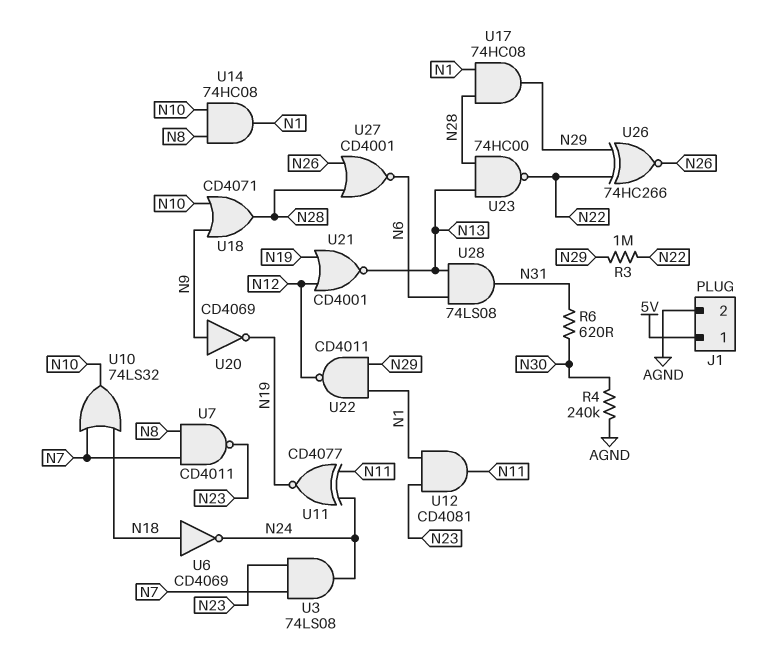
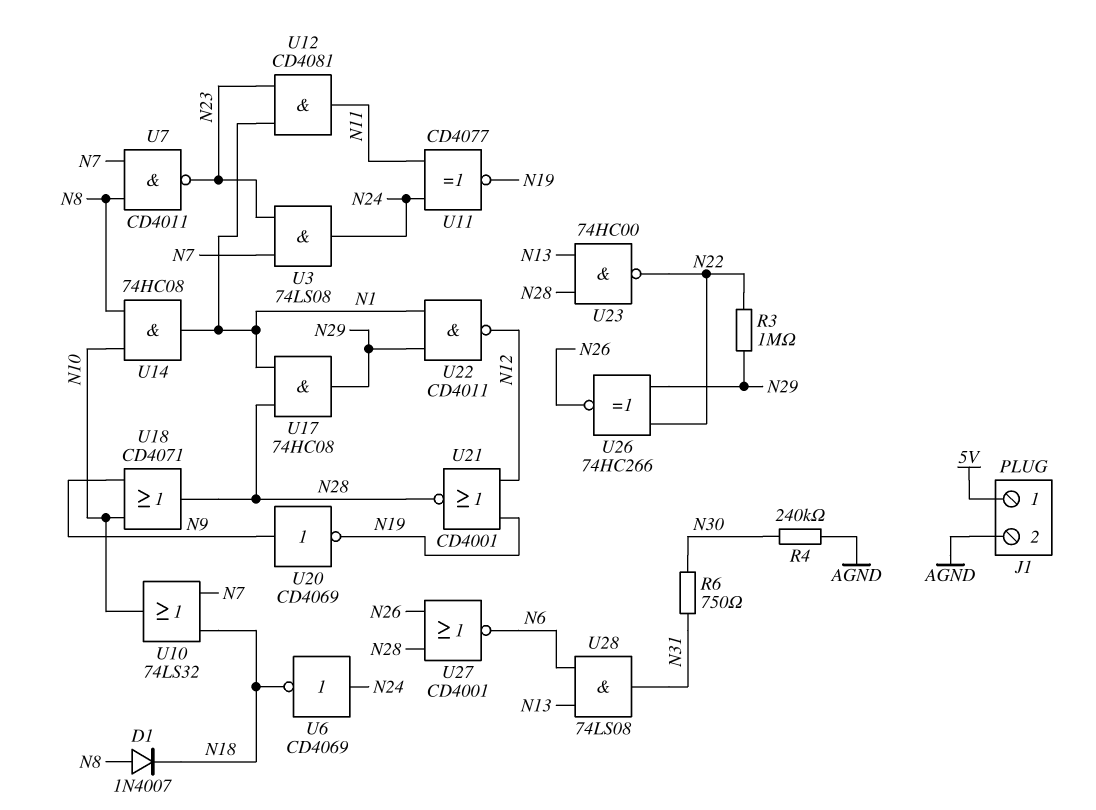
D1: none -> diode 1N4007 (A N8, K N18)
R6: 620 (N30, N31) -> 750 (N30, N31)
U6: NOT CD4069 (in N18, out N24) -> NOT CD4069 (in N24, out N18)
U21: NOR CD4001 (in N12, in N19, out N13) -> NOR CD4001 (in N12, in N19, out N28)

